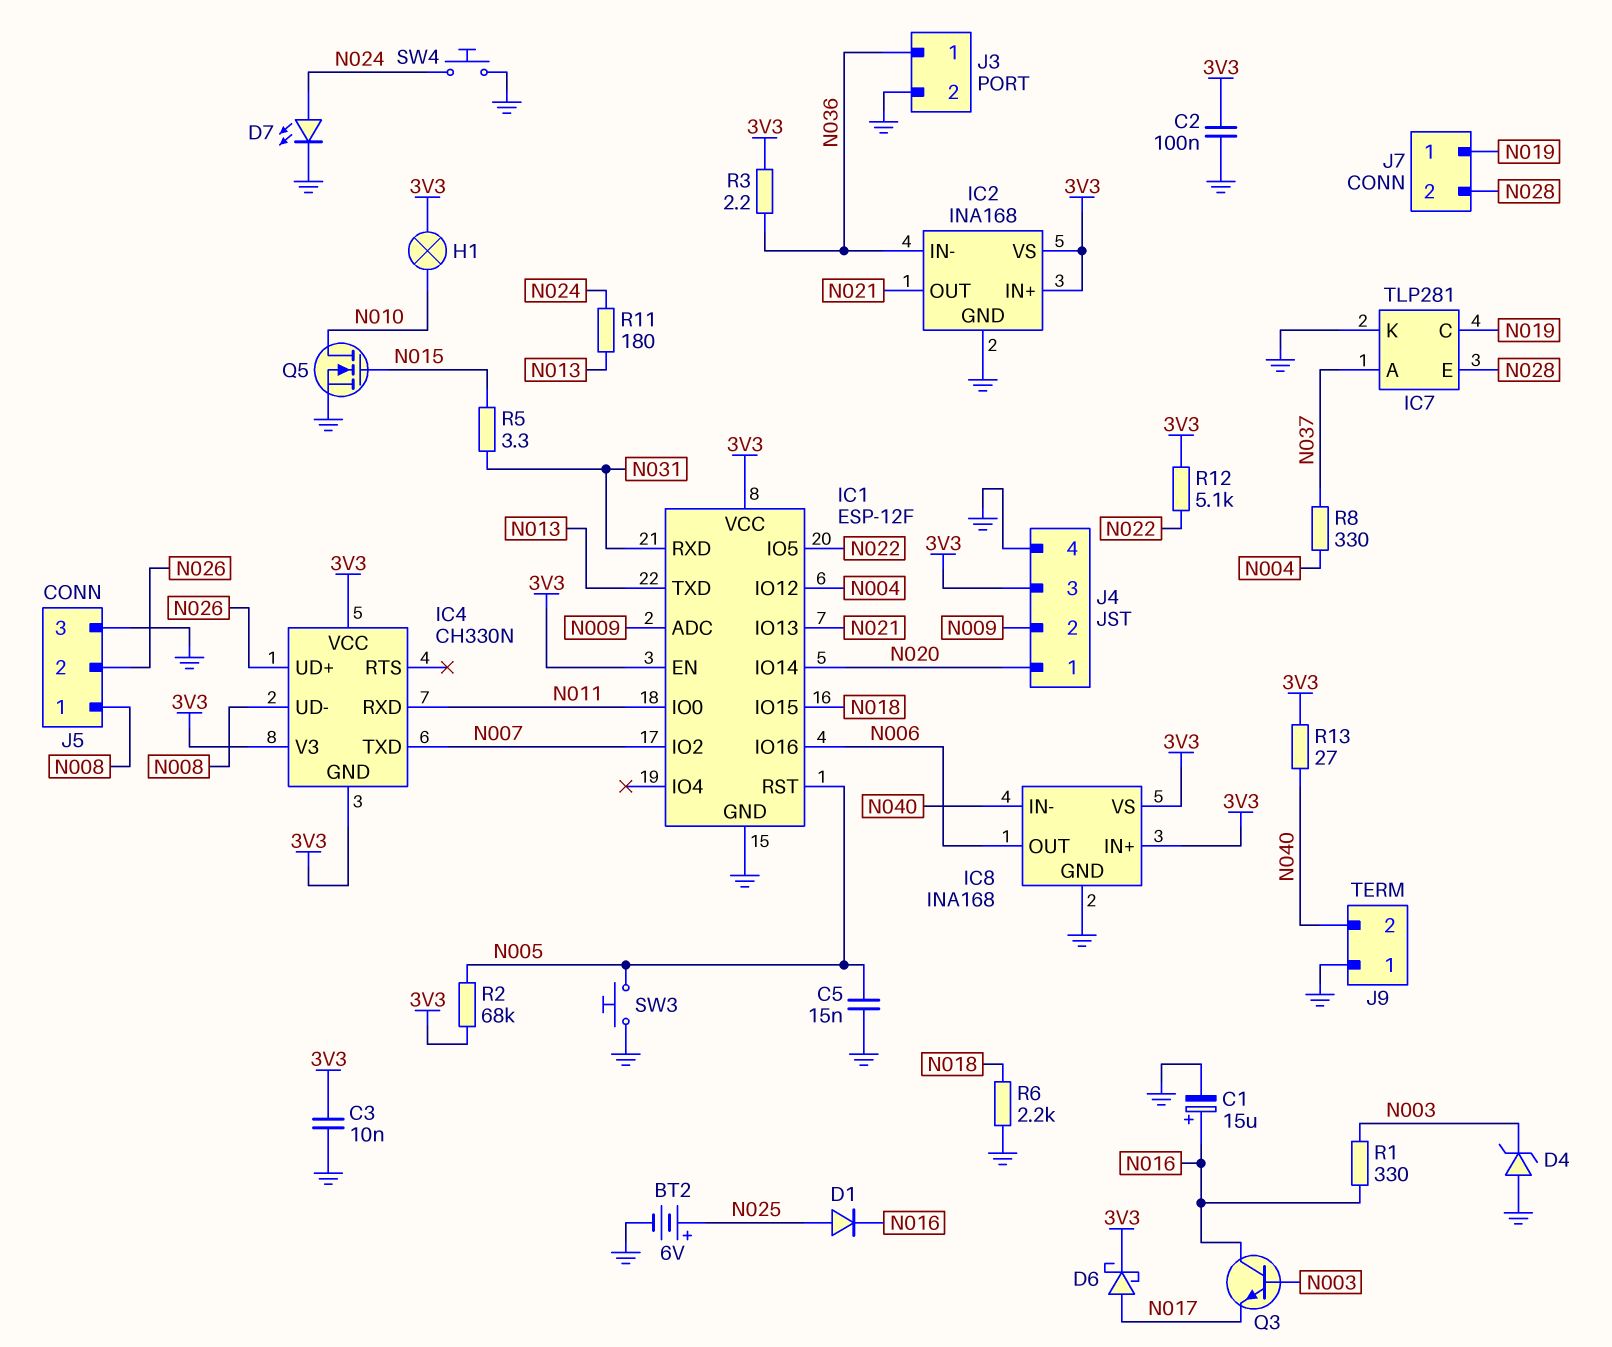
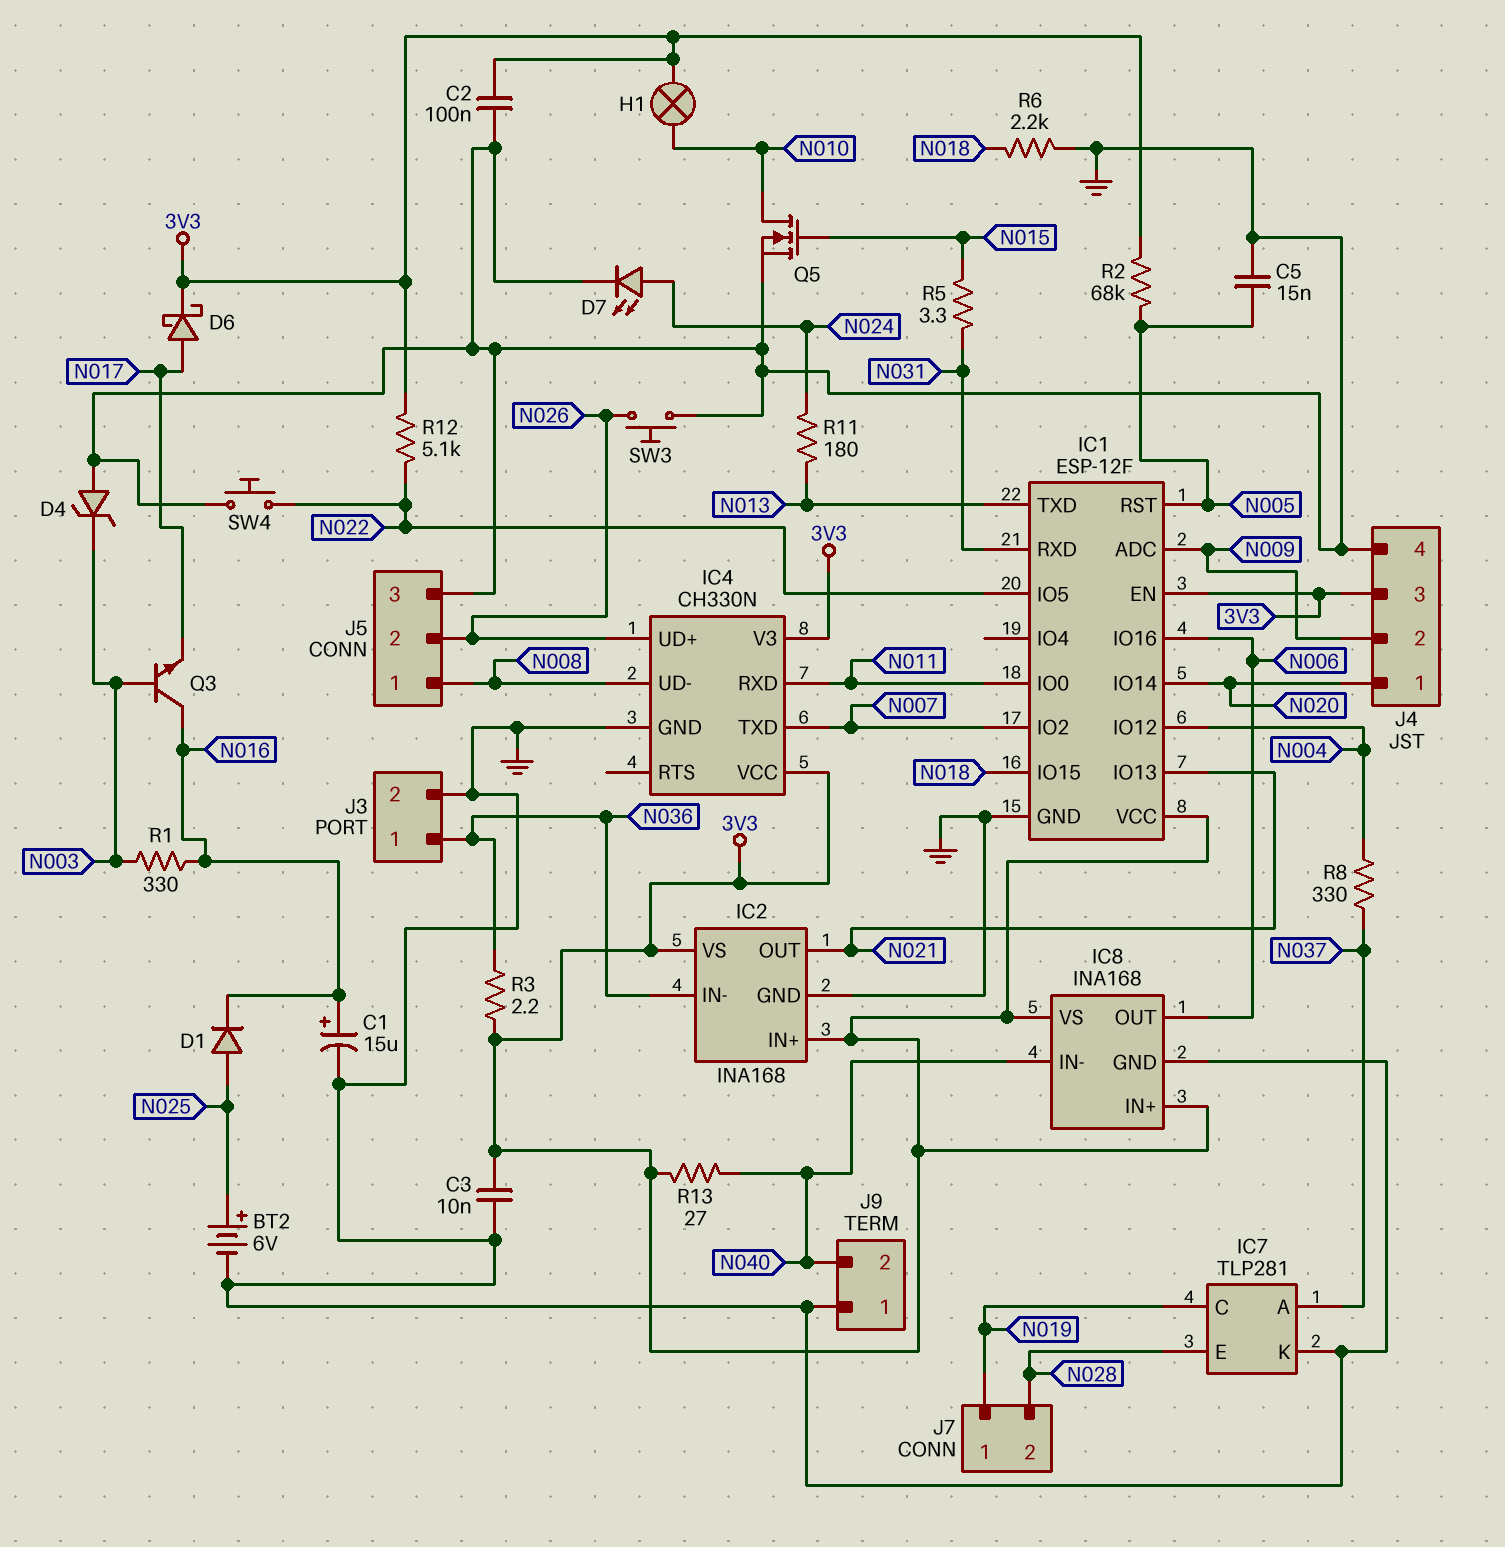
IC4 pin GND: 3V3 -> GND
SW3: button (GND, N005) -> button (GND, N026)
SW4: button (GND, N024) -> button (GND, N022)

